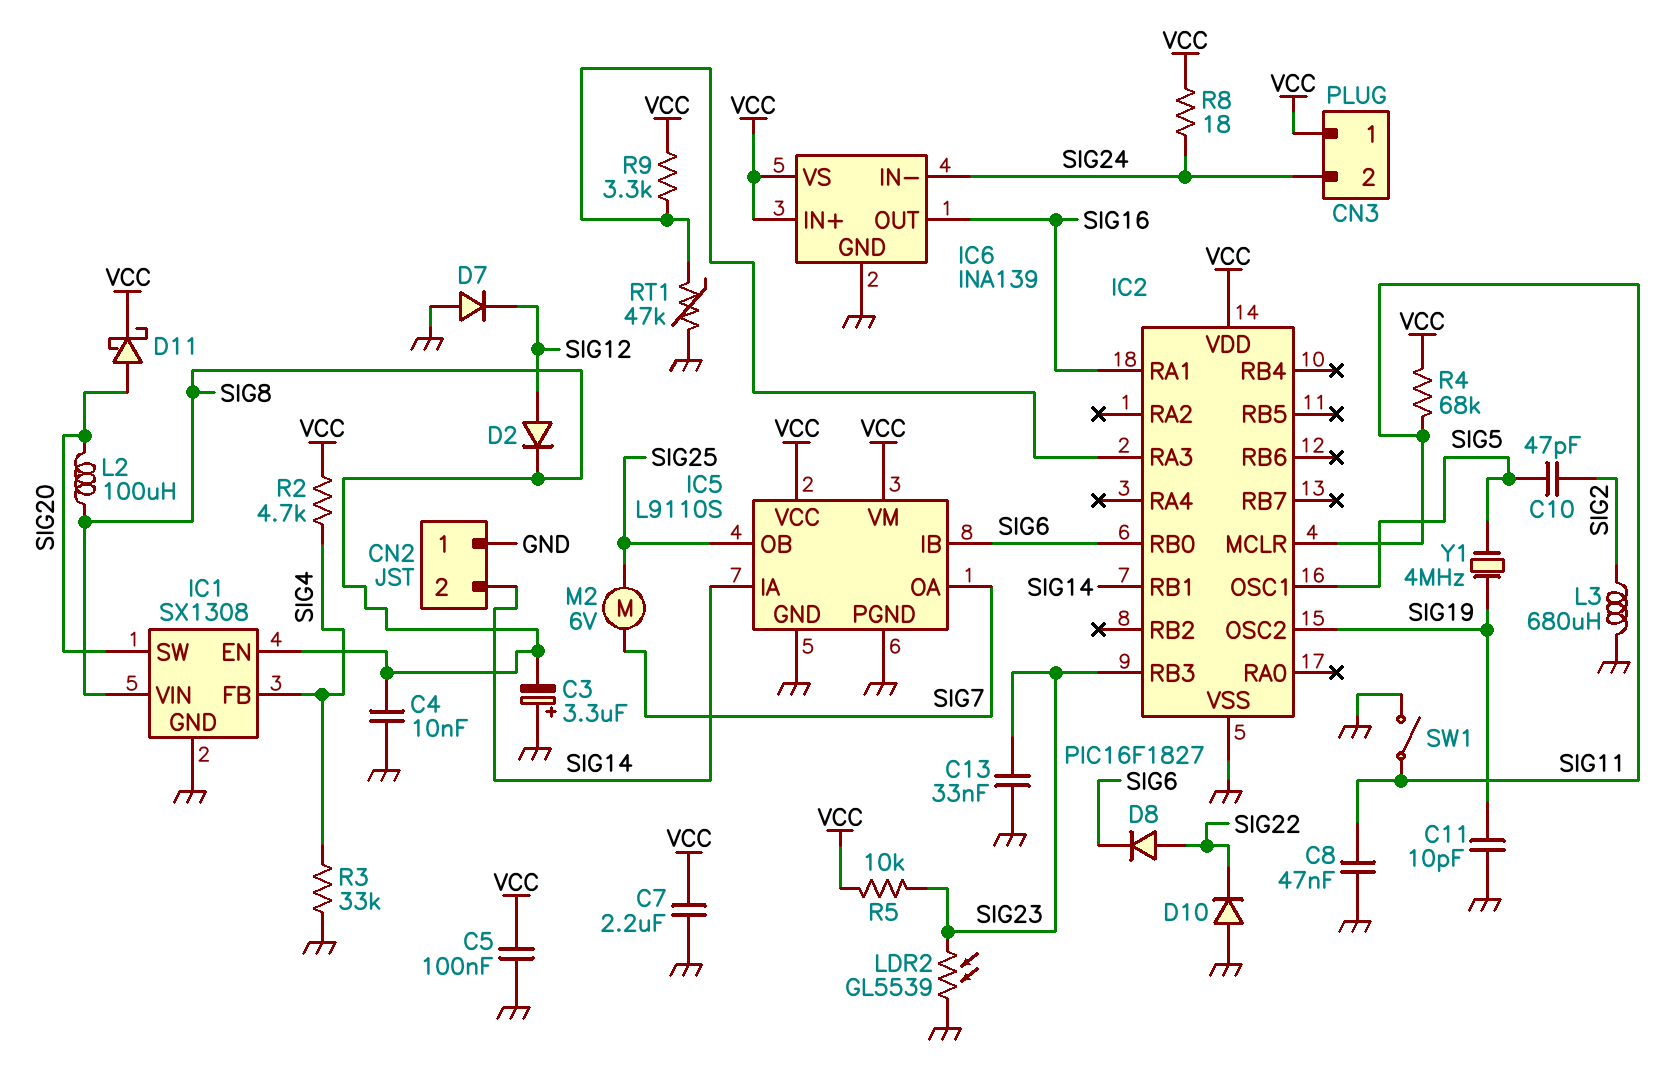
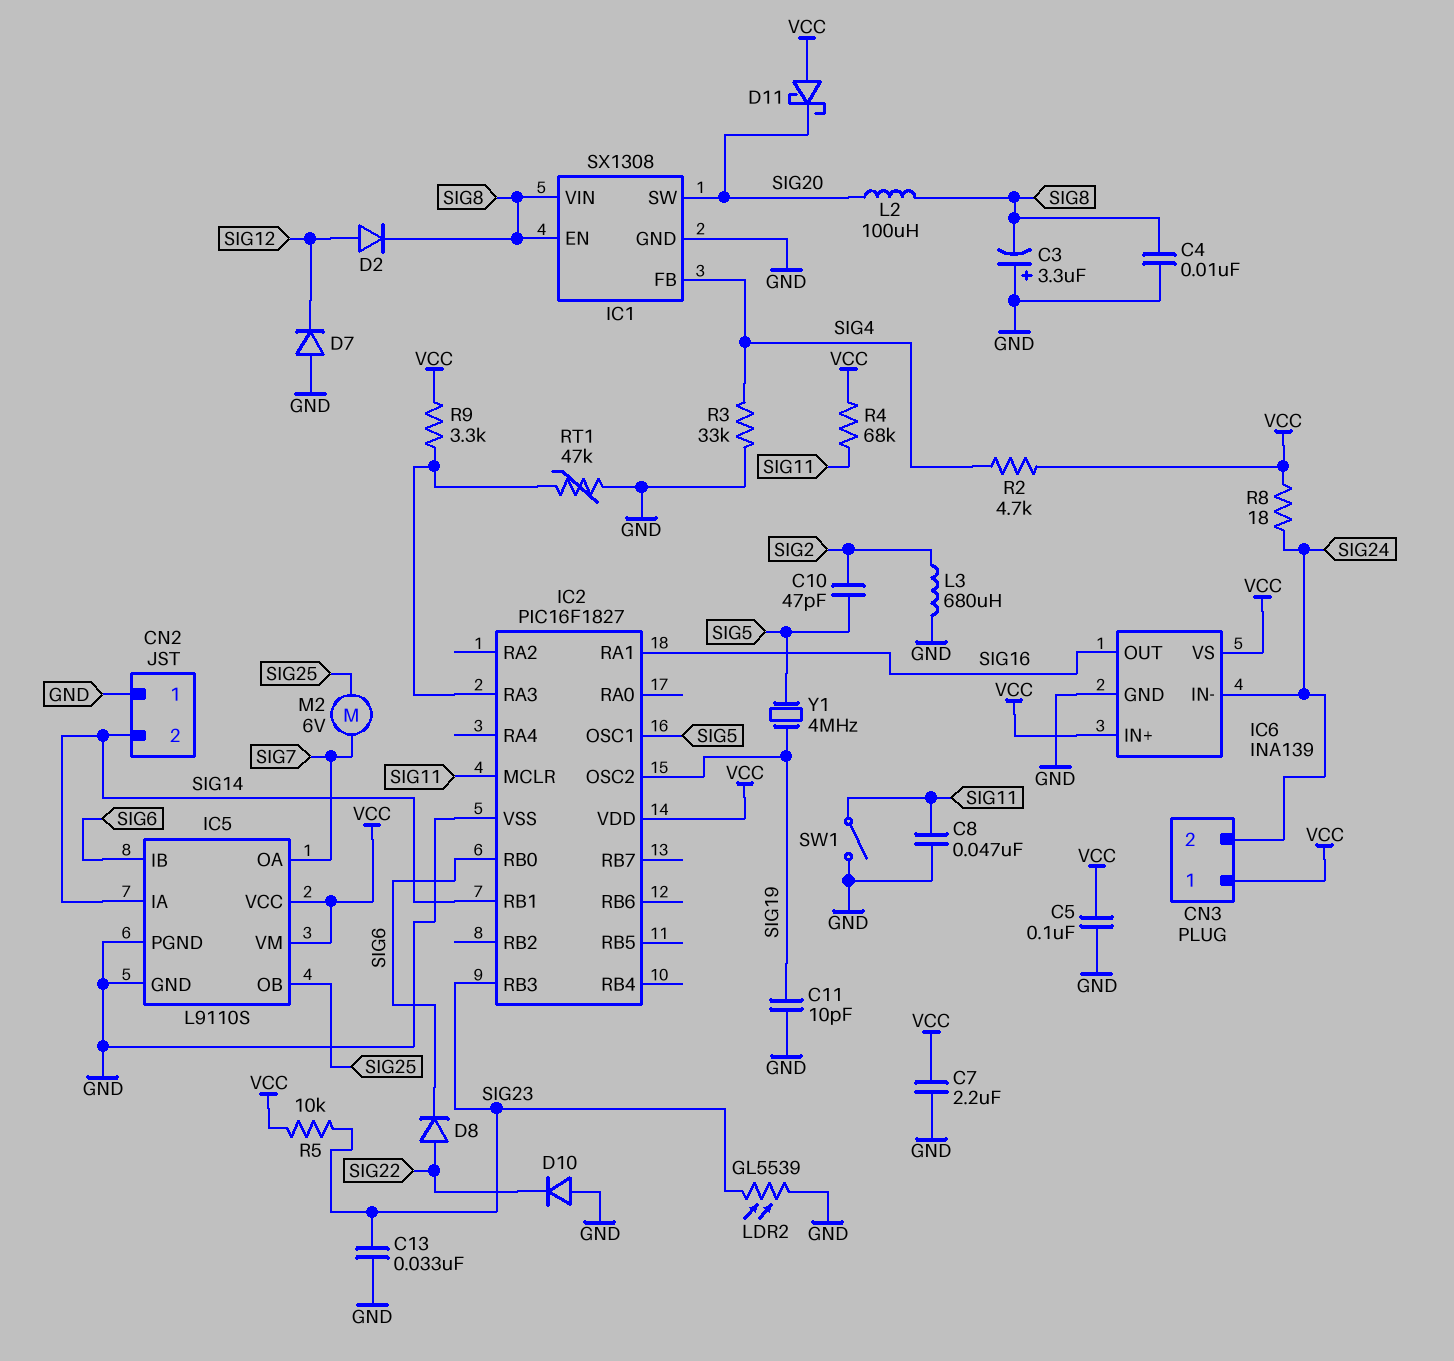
D11: schottky (A SIG20, K VCC) -> schottky (A VCC, K SIG20)

